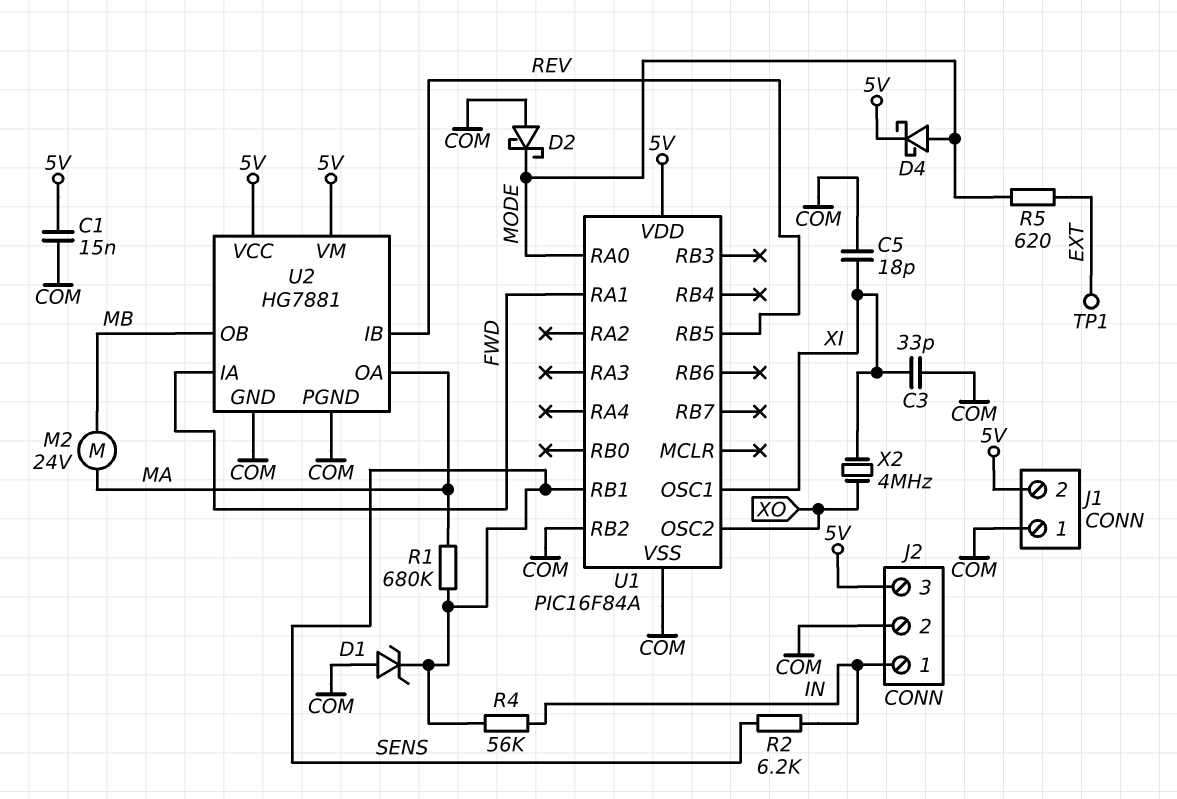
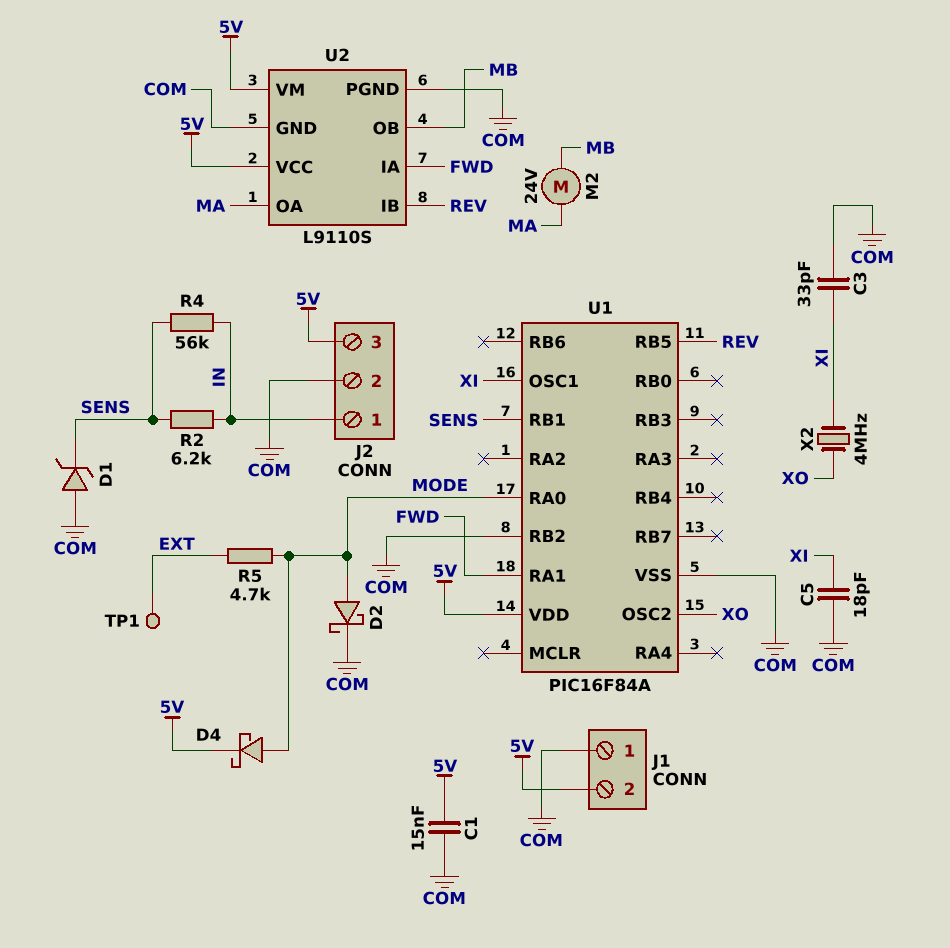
D2: schottky (A COM, K MODE) -> schottky (A MODE, K COM)
R1: 680k (MA, SENS) -> none
R5: 620 (EXT, MODE) -> 4.7k (EXT, MODE)
U2: HG7881 -> L9110S

